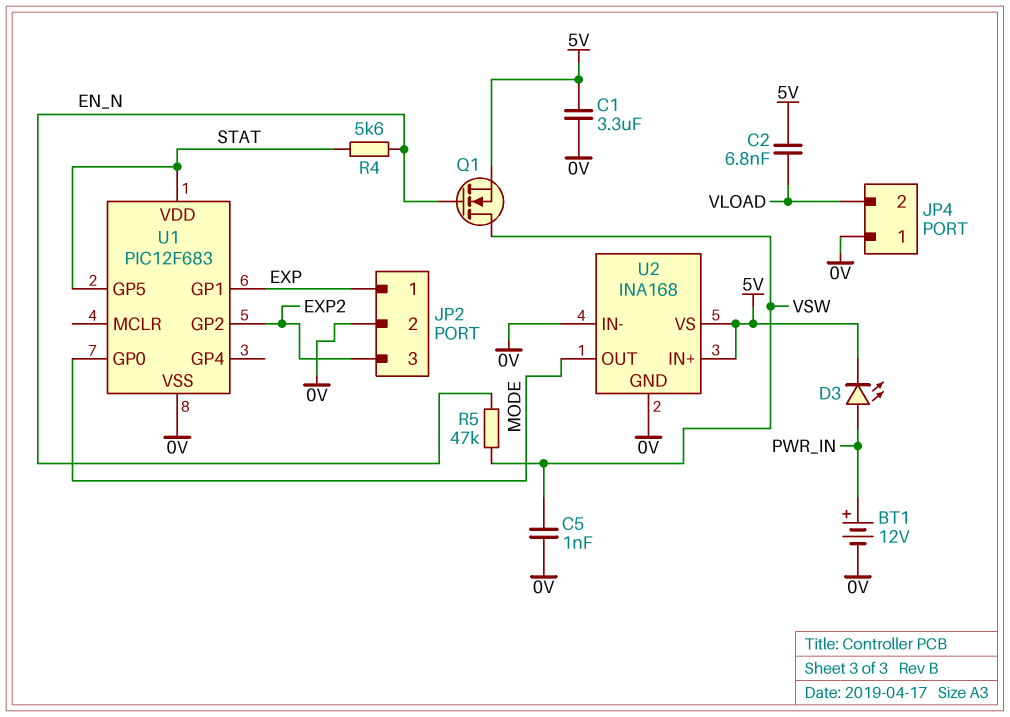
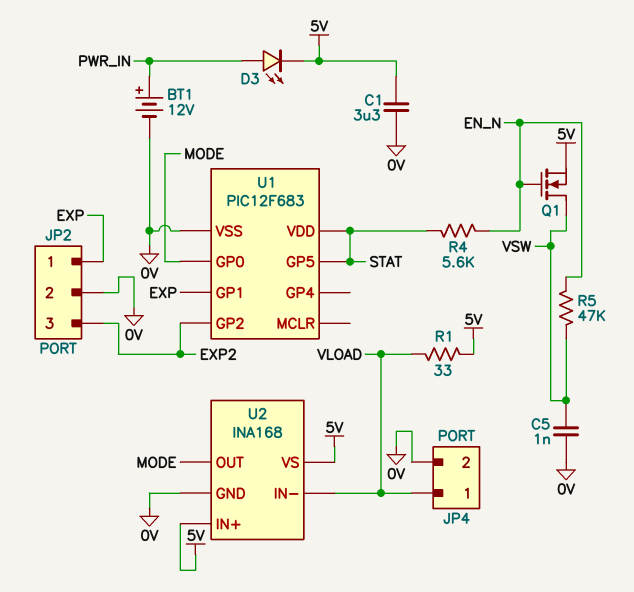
C2: 6.8nF (5V, VLOAD) -> none
JP4 pin 1: 0V -> VLOAD
JP4 pin 2: VLOAD -> 0V
R1: none -> 33 (5V, VLOAD)
U2 pin IN-: 0V -> VLOAD

